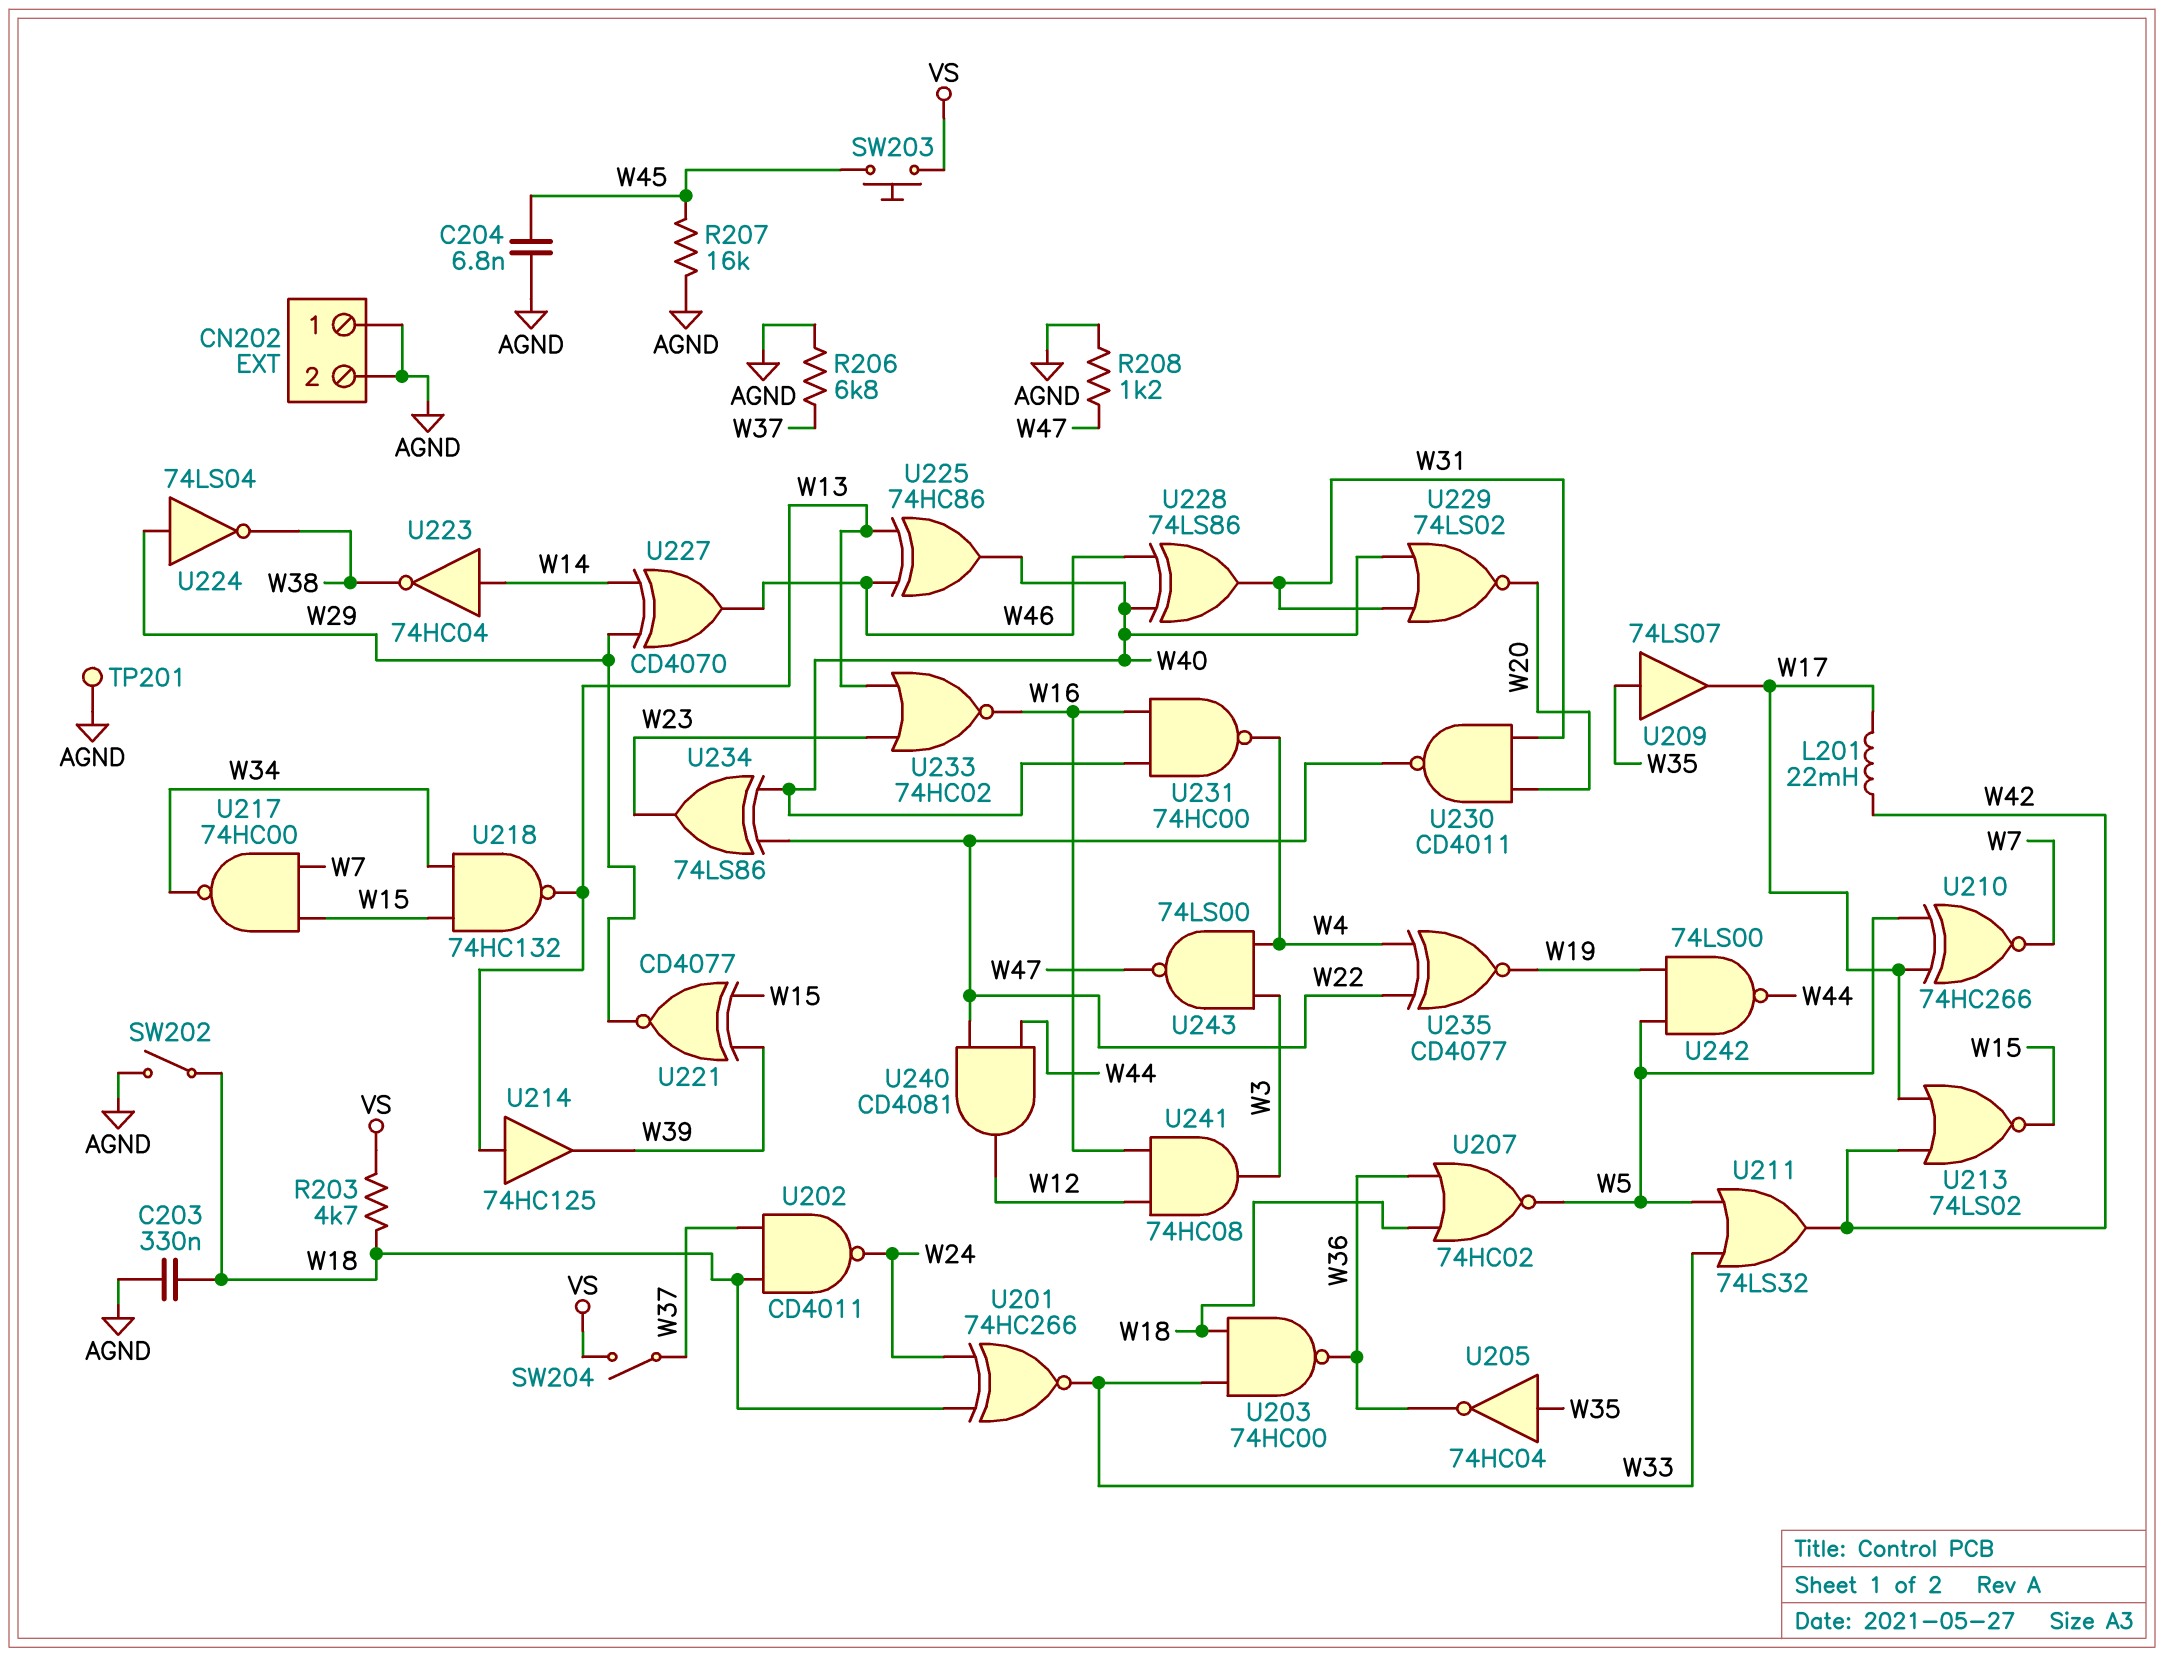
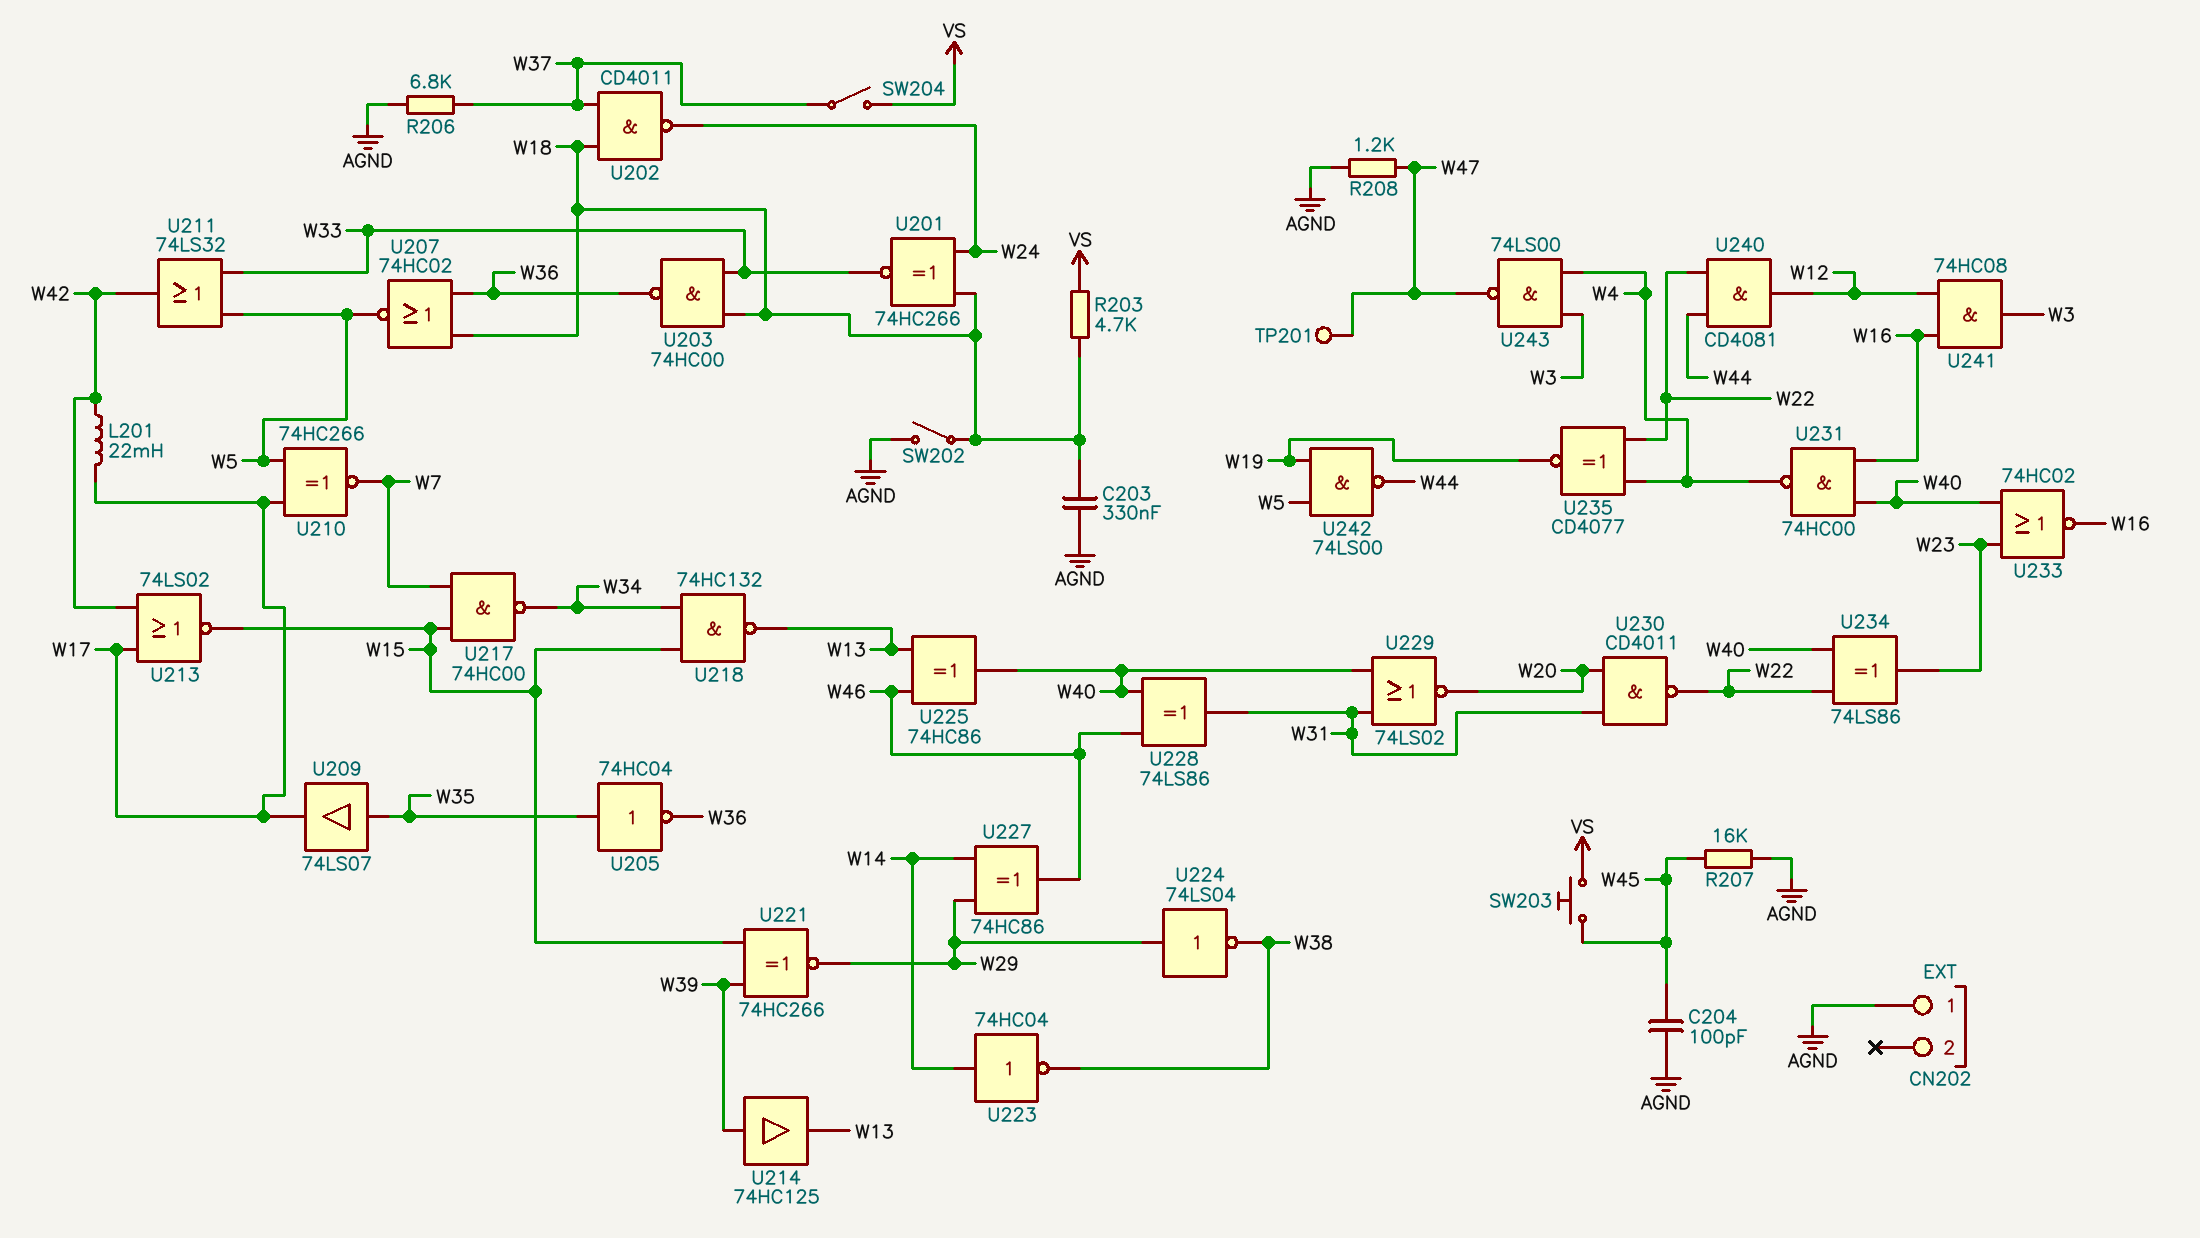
C204: 6.8nF (AGND, W45) -> 100pF (AGND, W45)
CN202 pin 2: AGND -> none
TP201: test point (AGND) -> test point (W47)
U214: buffer 74HC125 (in W13, out W39) -> buffer 74HC125 (in W39, out W13)
U221: XNOR CD4077 (in W15, in W39, out W29) -> XNOR 74HC266 (in W15, in W39, out W29)
U227: XOR CD4070 (in W14, in W29, out W46) -> XOR 74HC86 (in W14, in W29, out W46)
U233: NOR 74HC02 (in W13, in W23, out W16) -> NOR 74HC02 (in W23, in W40, out W16)

